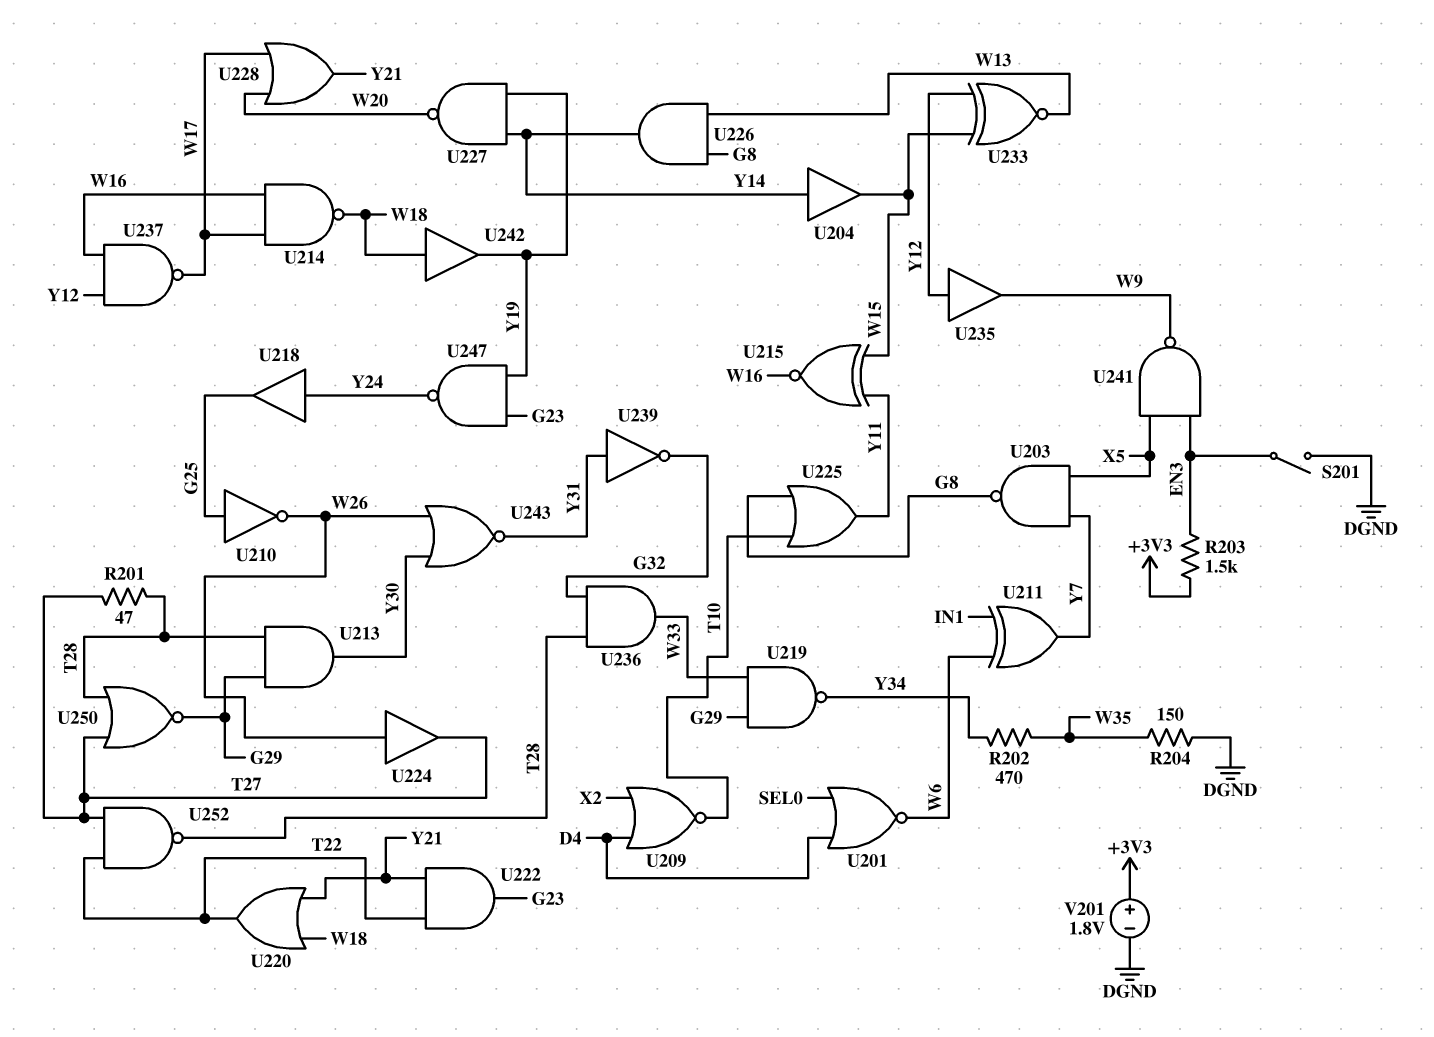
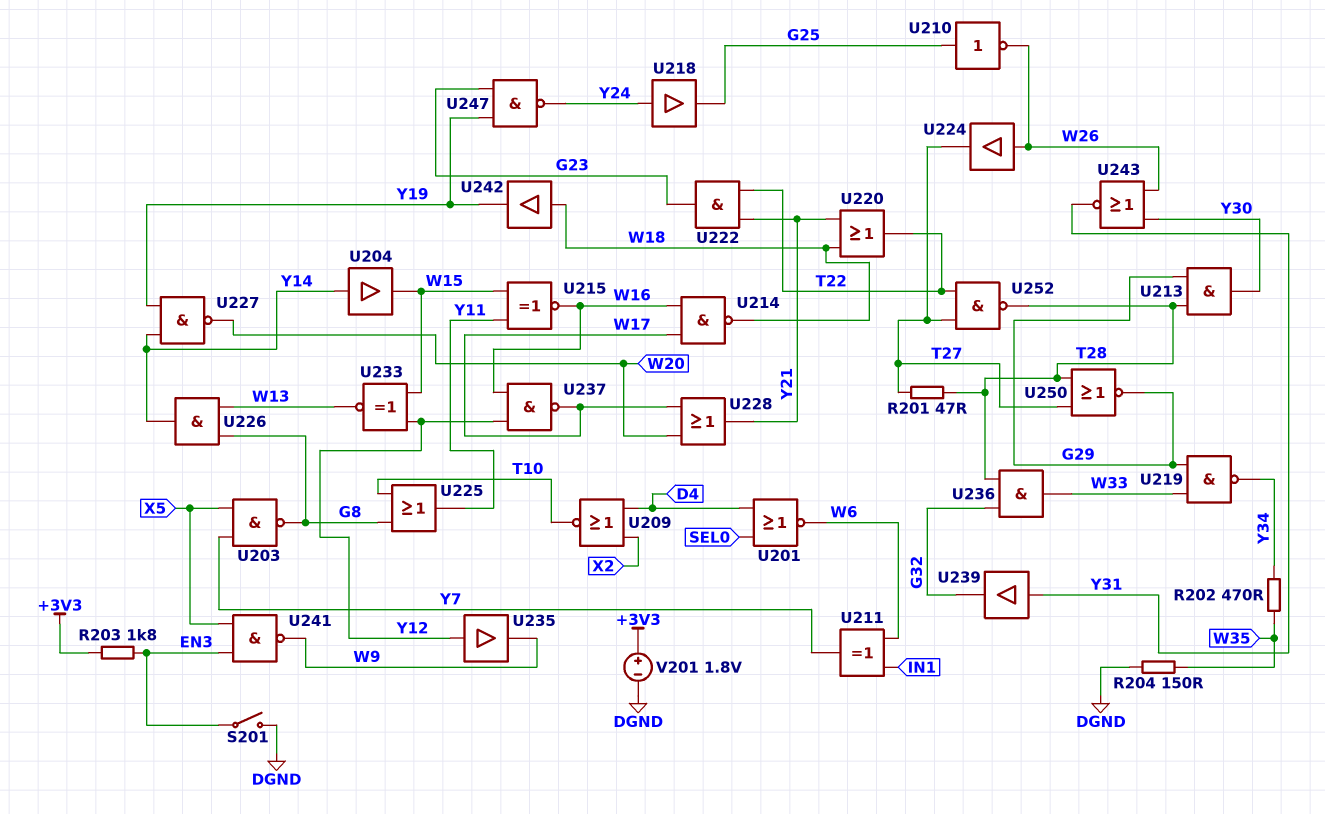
R203: 1.5k (+3V3, EN3) -> 1.8k (+3V3, EN3)
U239: NOT (in Y31, out G32) -> buffer (in Y31, out G32)

